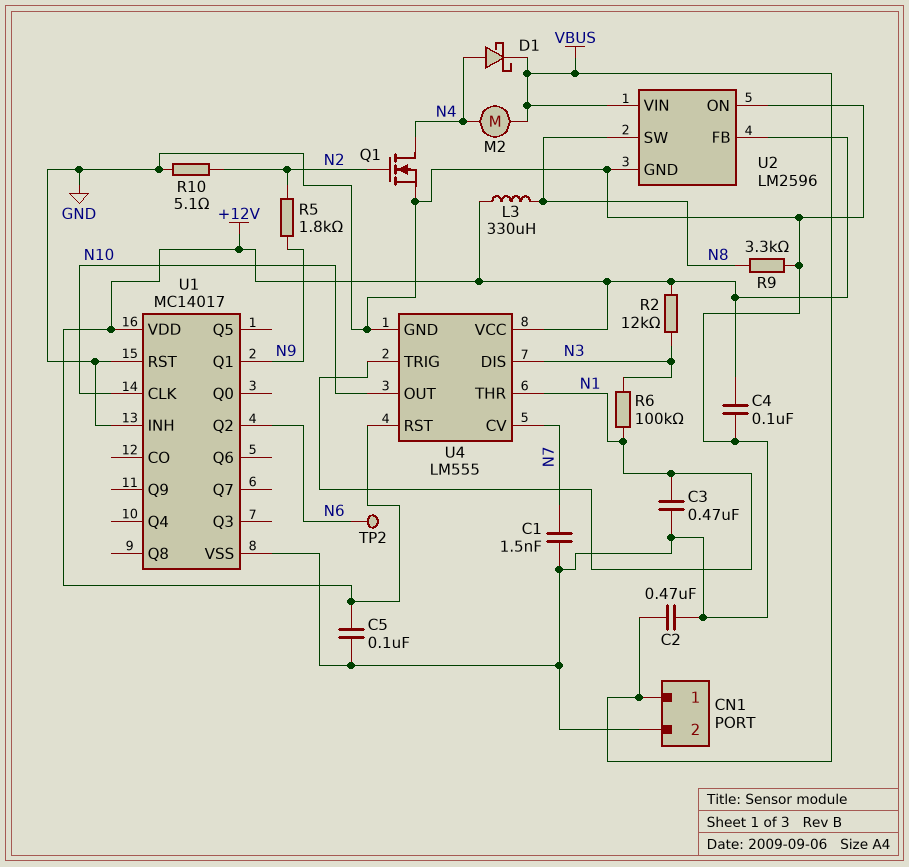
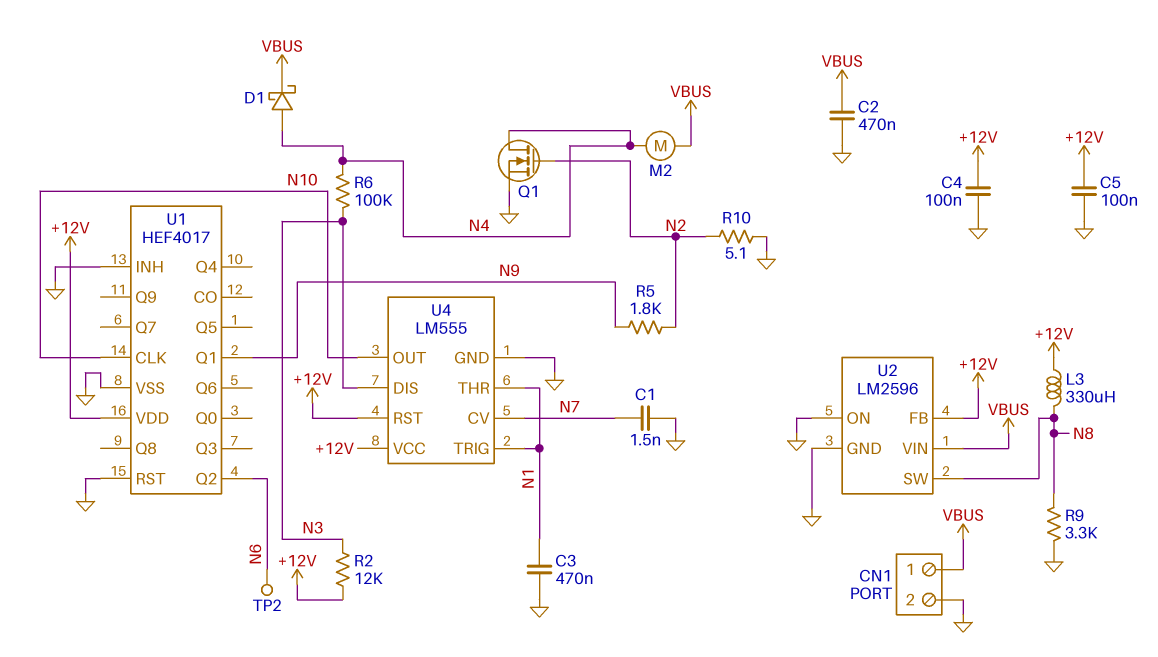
R6: 100k (N1, N3) -> 100k (N3, N4)
U1: MC14017 -> HEF4017

